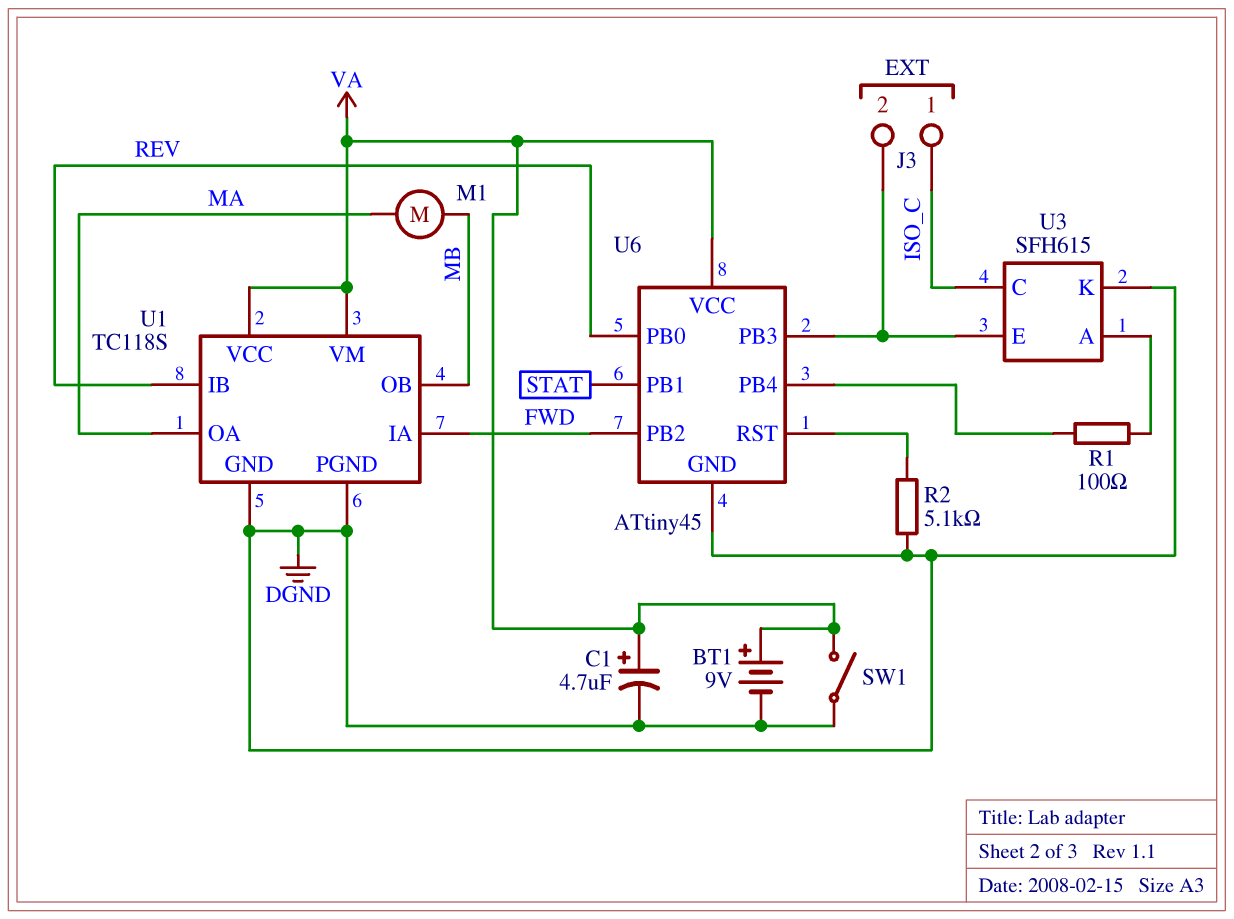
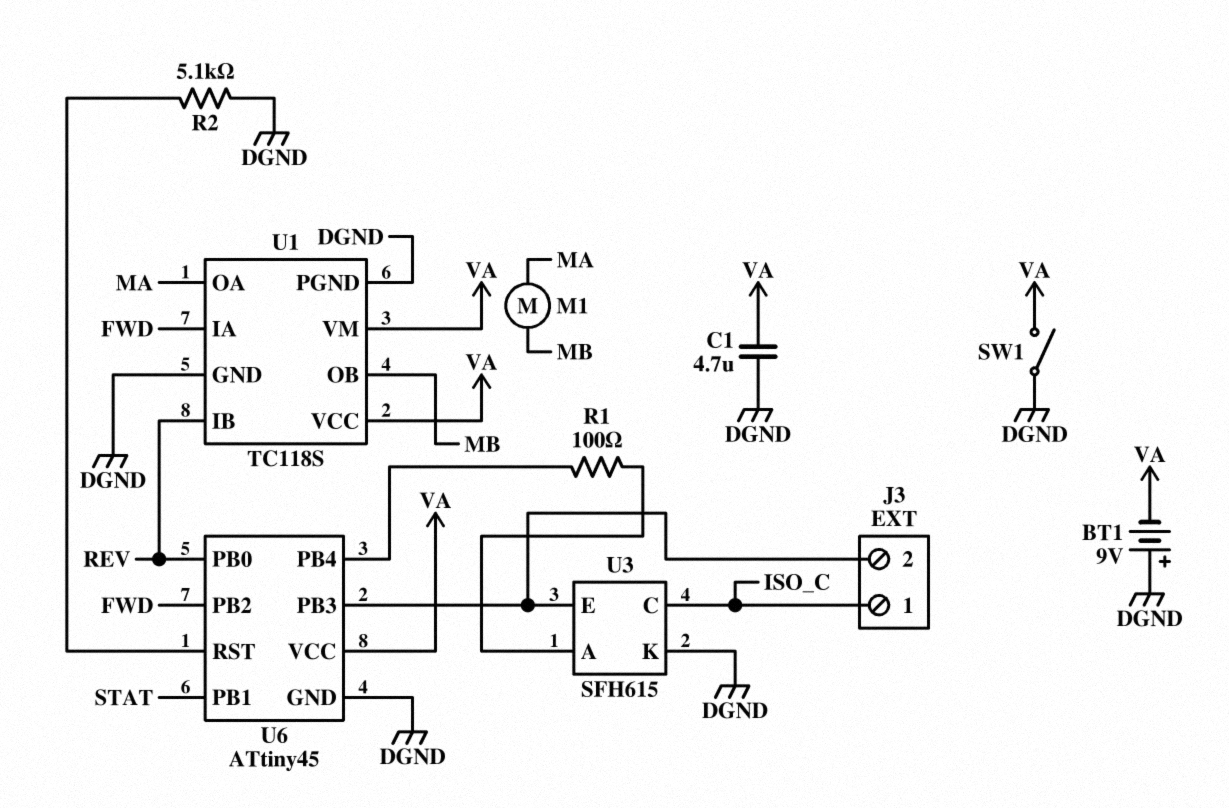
BT1: 9V (plus VA, minus DGND) -> 9V (plus DGND, minus VA)
C1: 4.7uF (plus VA, minus DGND) -> 4.7uF (DGND, VA)

